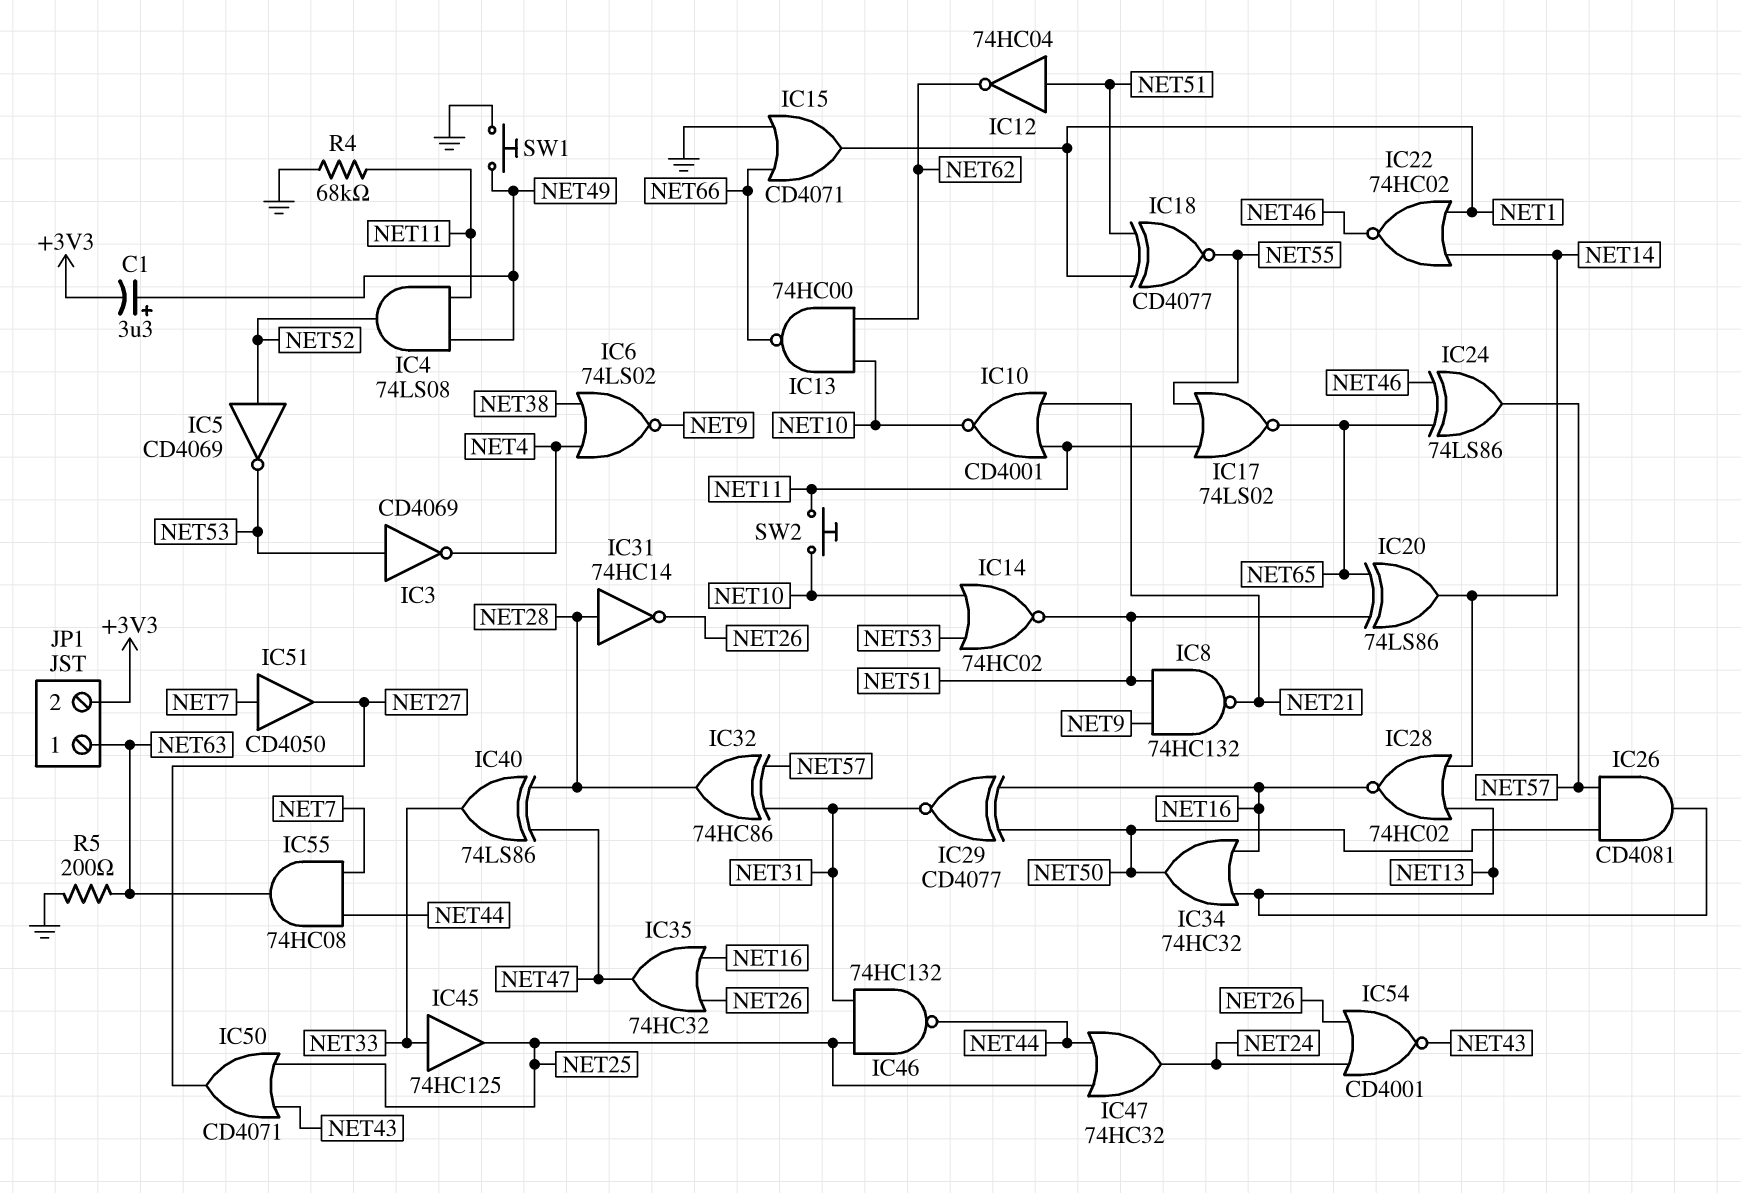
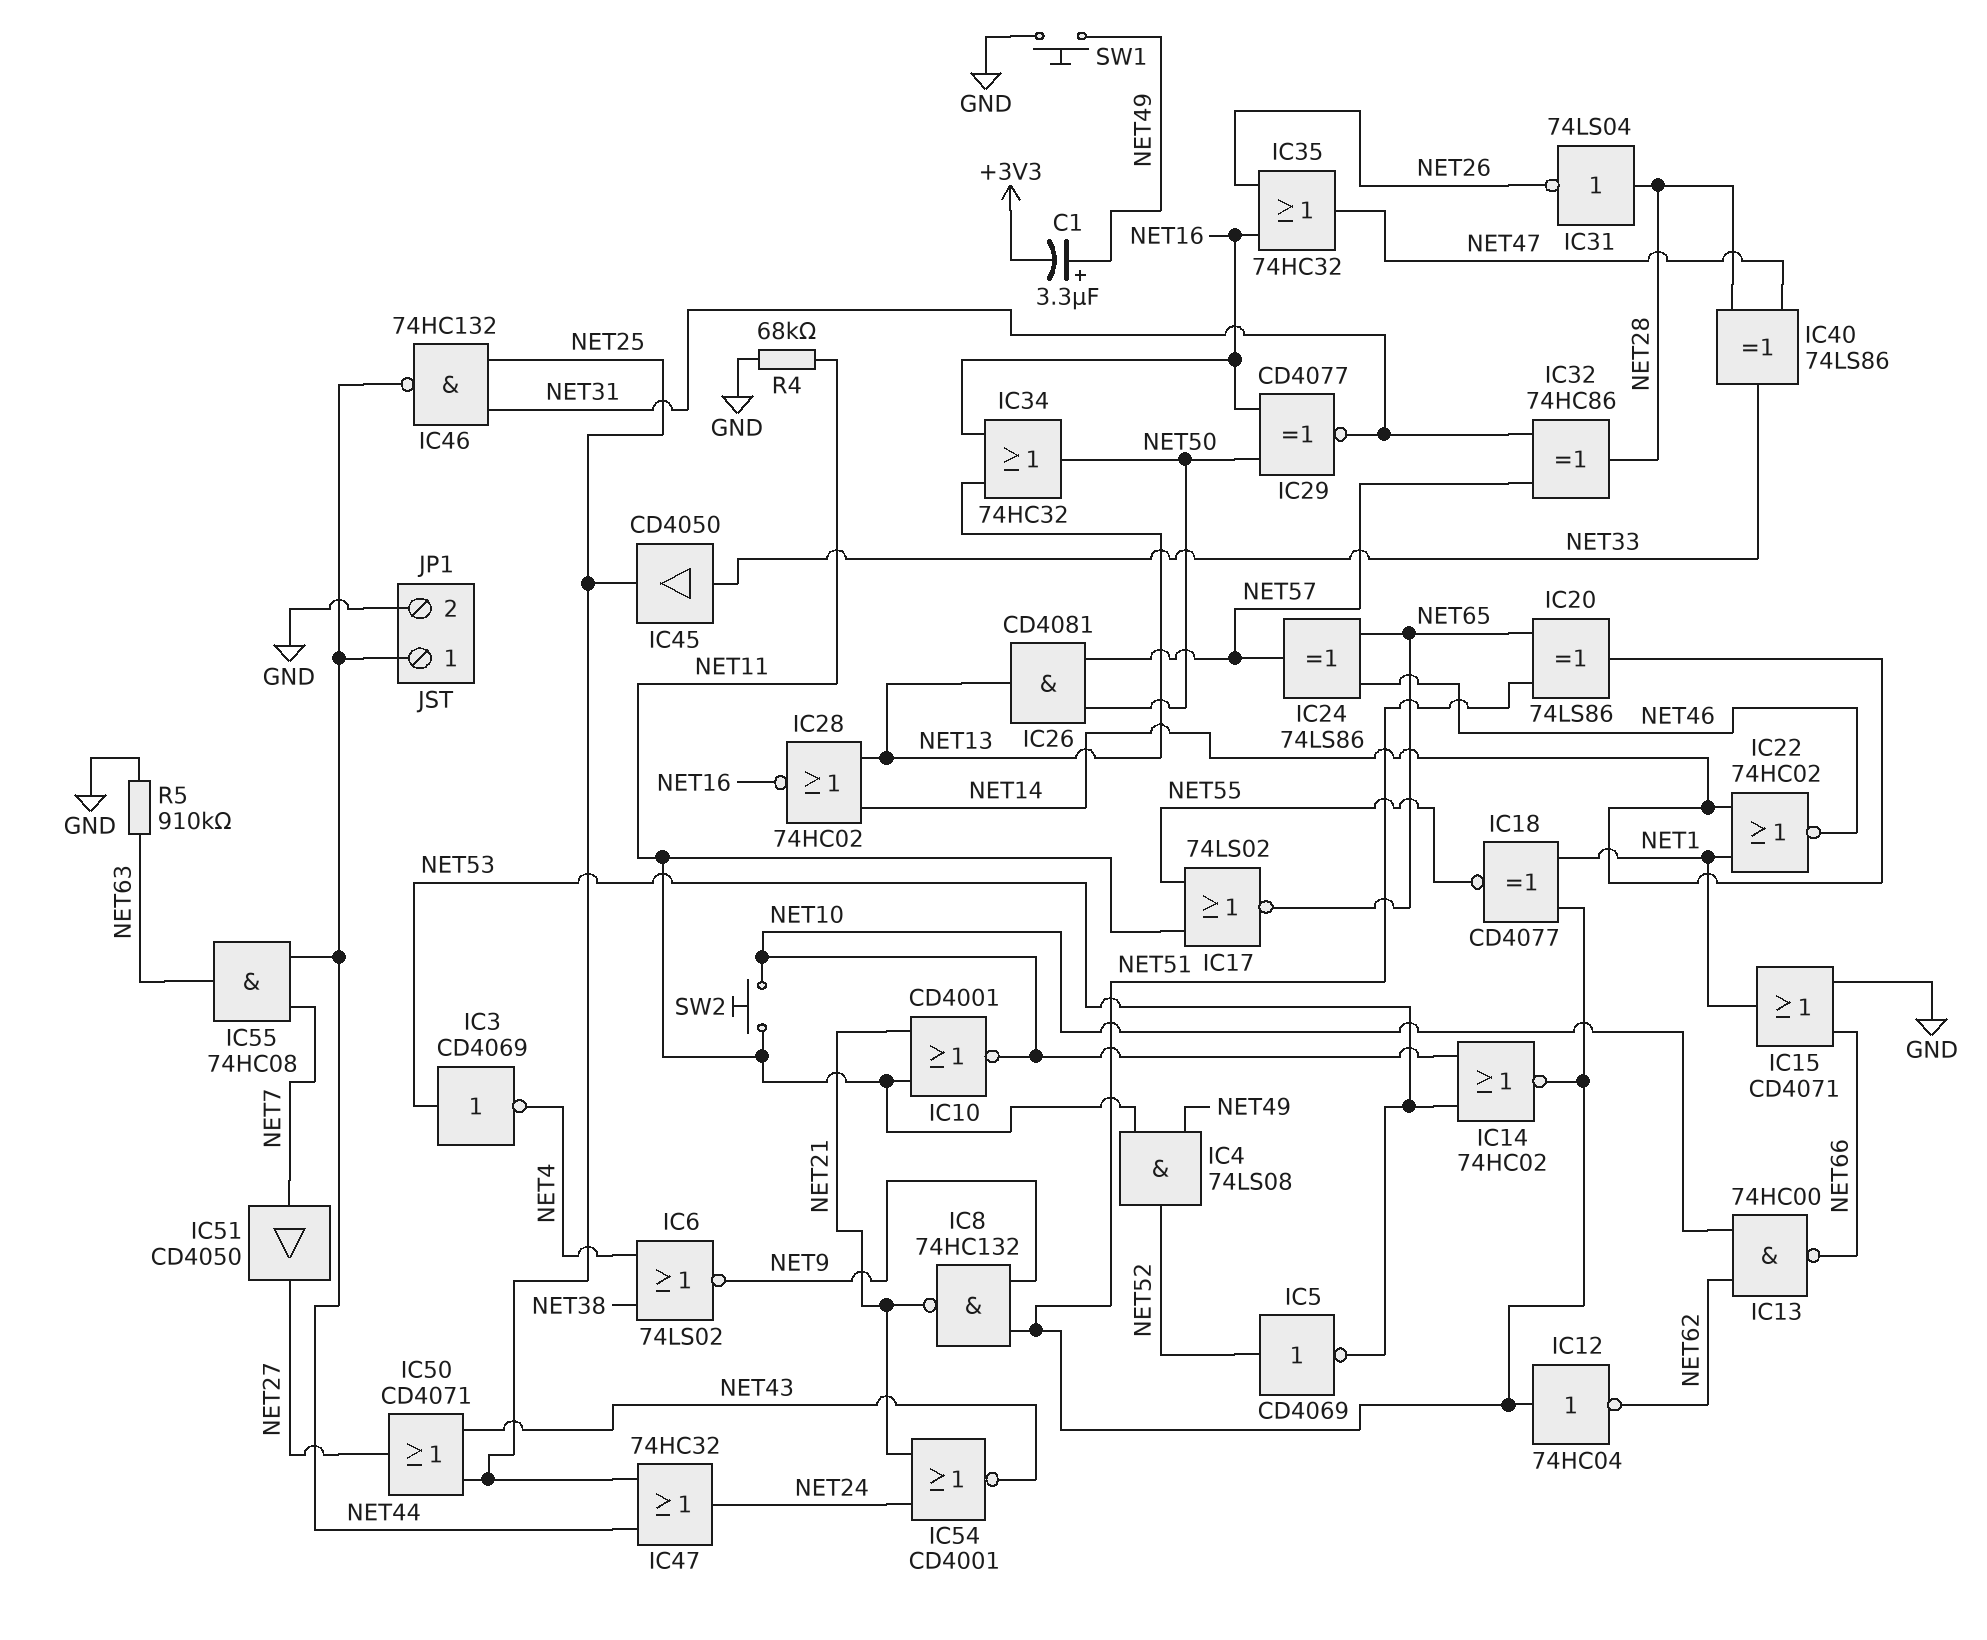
IC31: NOT 74HC14 (in NET28, out NET26) -> NOT 74LS04 (in NET28, out NET26)
IC45: buffer 74HC125 (in NET33, out NET25) -> buffer CD4050 (in NET33, out NET25)
IC54: NOR CD4001 (in NET24, in NET26, out NET43) -> NOR CD4001 (in NET21, in NET24, out NET43)
JP1 pin 1: NET63 -> NET44
JP1 pin 2: +3V3 -> GND
R5: 200 (GND, NET63) -> 910k (GND, NET63)

